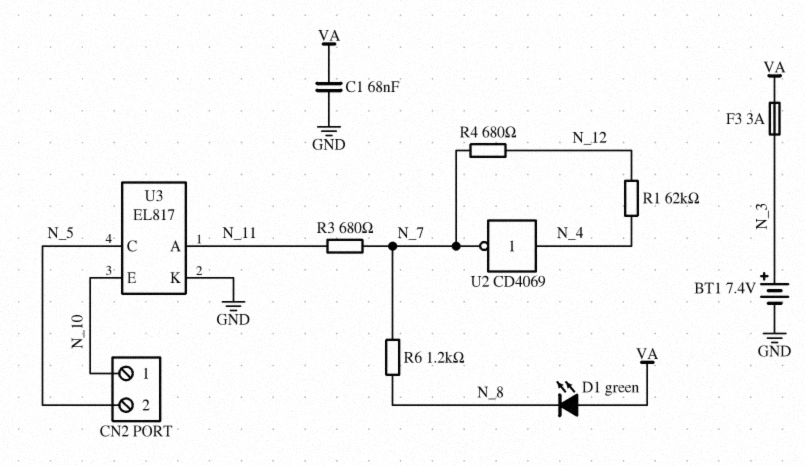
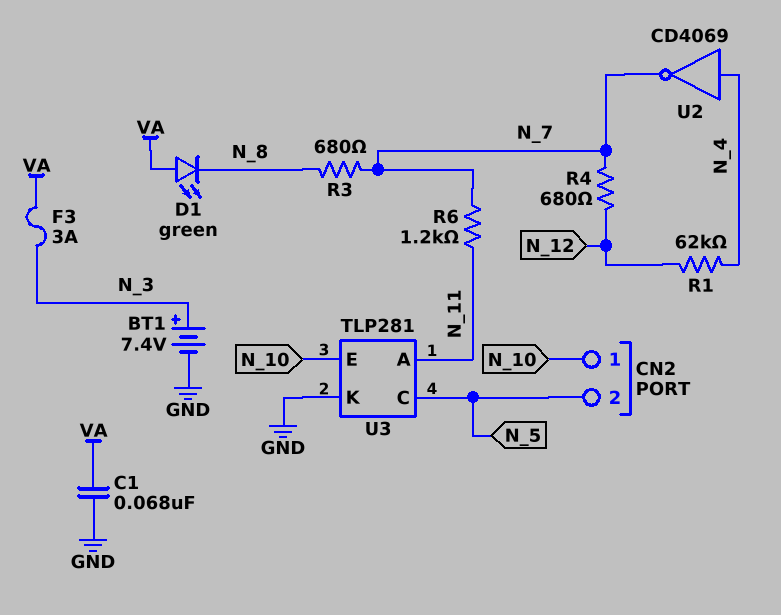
R3: 680 (N_7, N_11) -> 680 (N_7, N_8)
R6: 1.2k (N_7, N_8) -> 1.2k (N_7, N_11)
U3: EL817 -> TLP281

